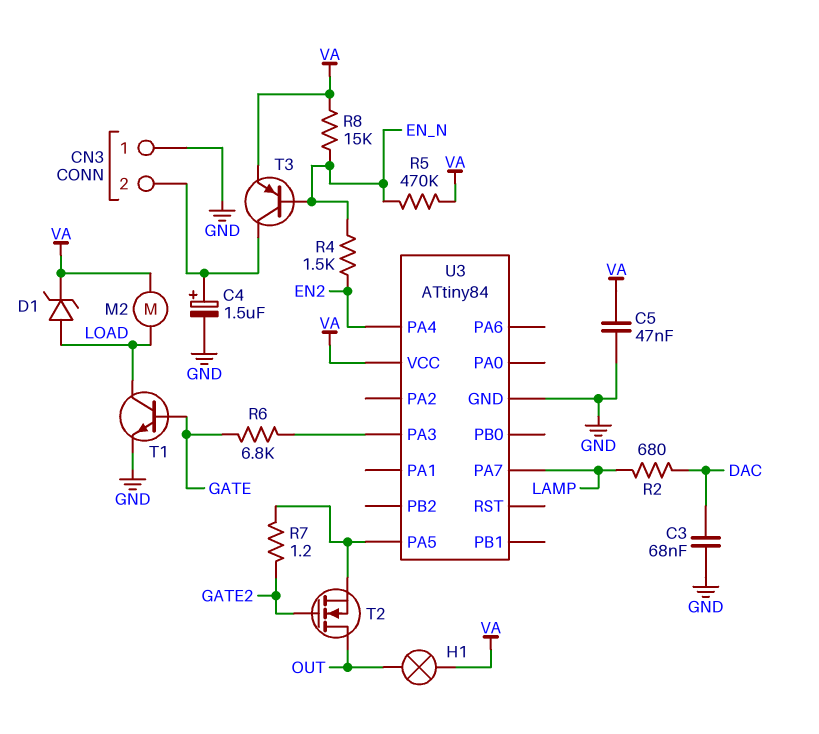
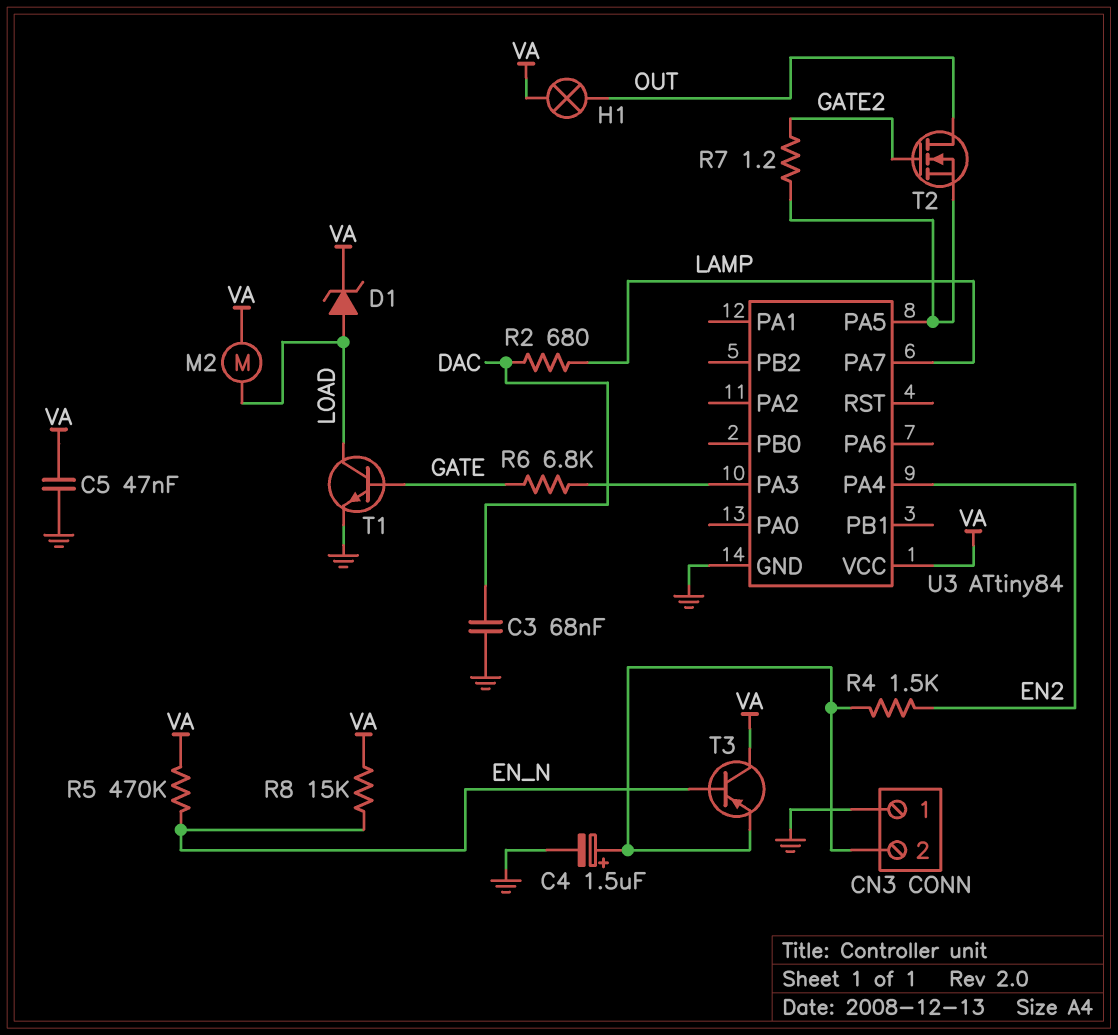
R4: 1.5k (EN2, EN_N) -> 1.5k (CN3/2, EN2)
T3: PNP (B EN_N, C CN3/2, E VA) -> PNP (B EN_N, C VA, E CN3/2)

